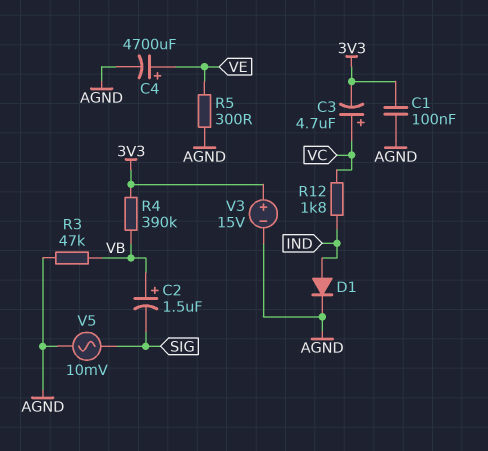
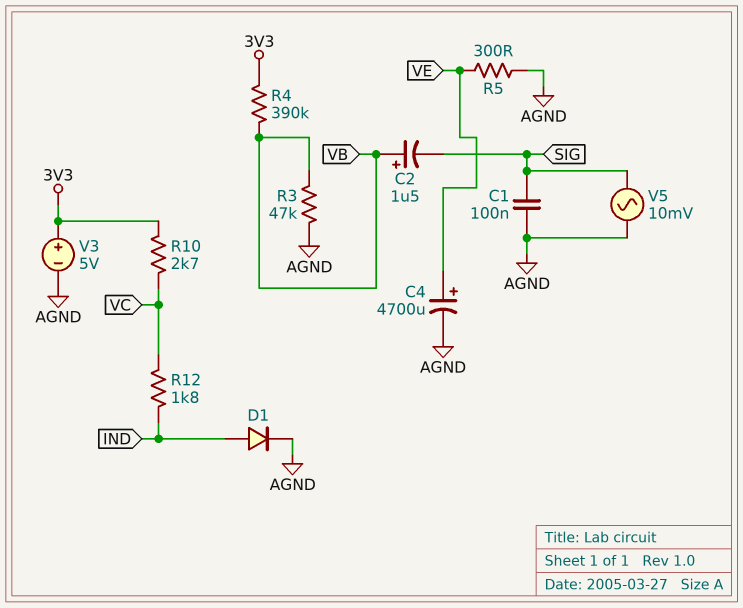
C1: 100nF (3V3, AGND) -> 100nF (AGND, SIG)
C3: 4.7uF (plus VC, minus 3V3) -> none
R10: none -> 2.7k (3V3, VC)
V3: 15V (plus 3V3, minus AGND) -> 5V (plus 3V3, minus AGND)

